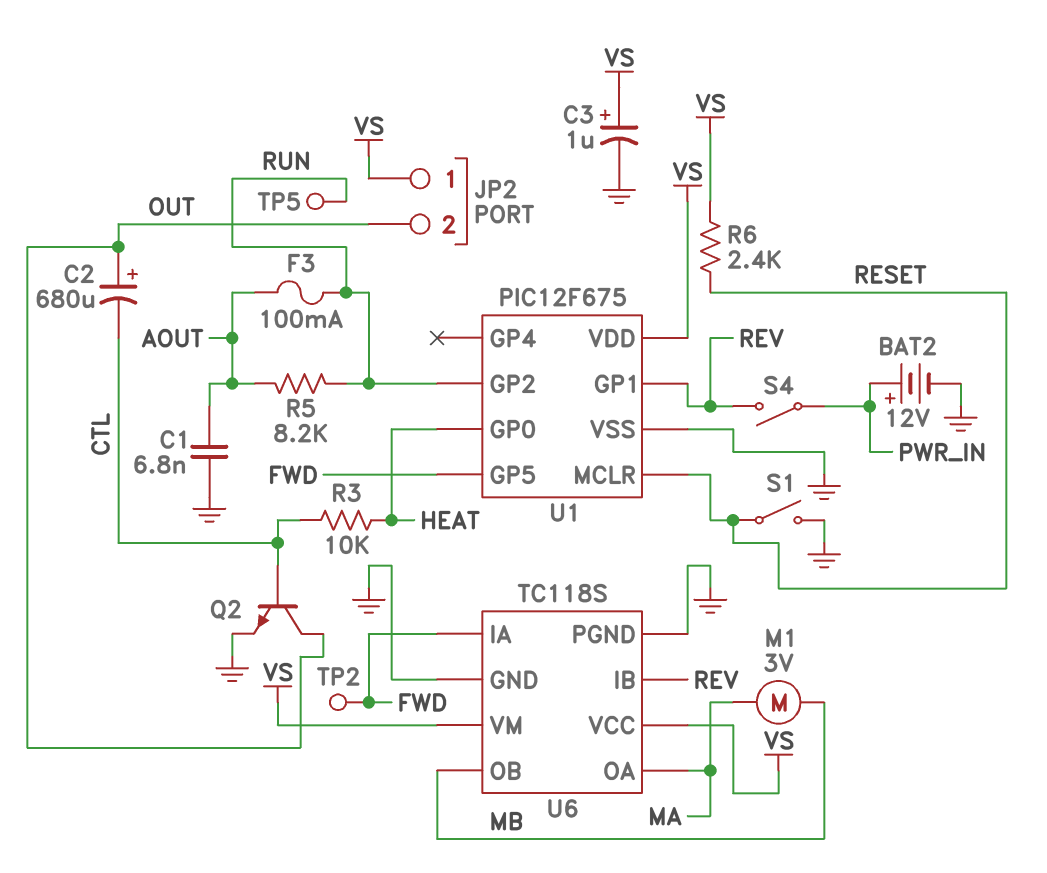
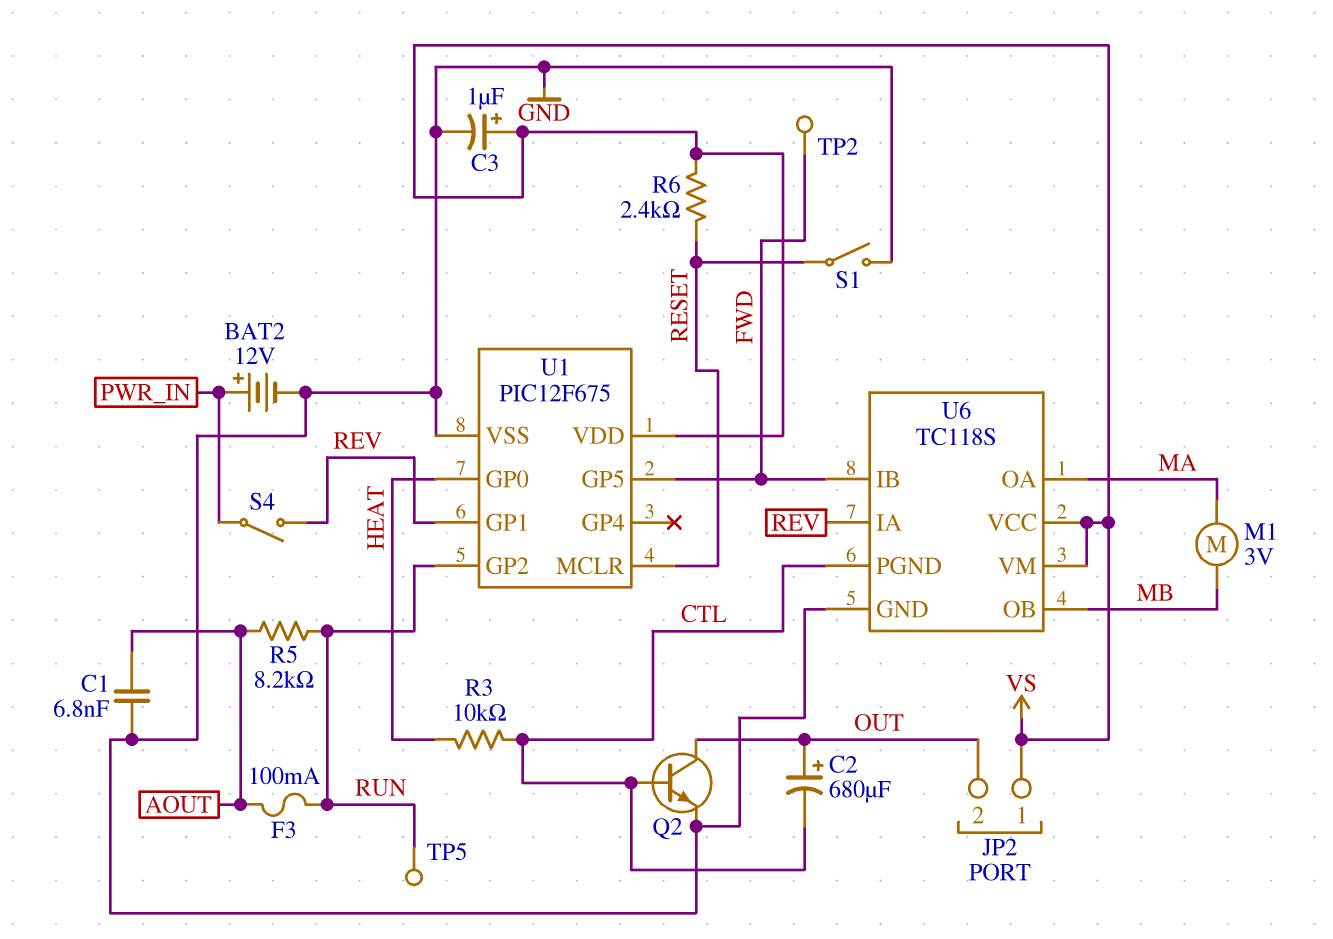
U6 pin IA: FWD -> REV
U6 pin IB: REV -> FWD
U6 pin PGND: GND -> CTL

